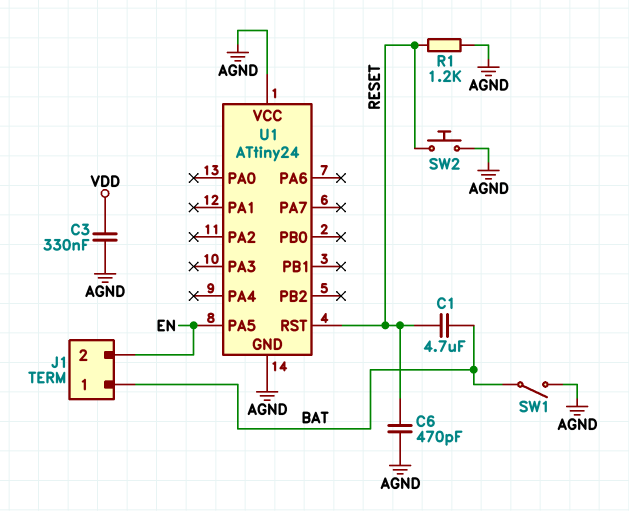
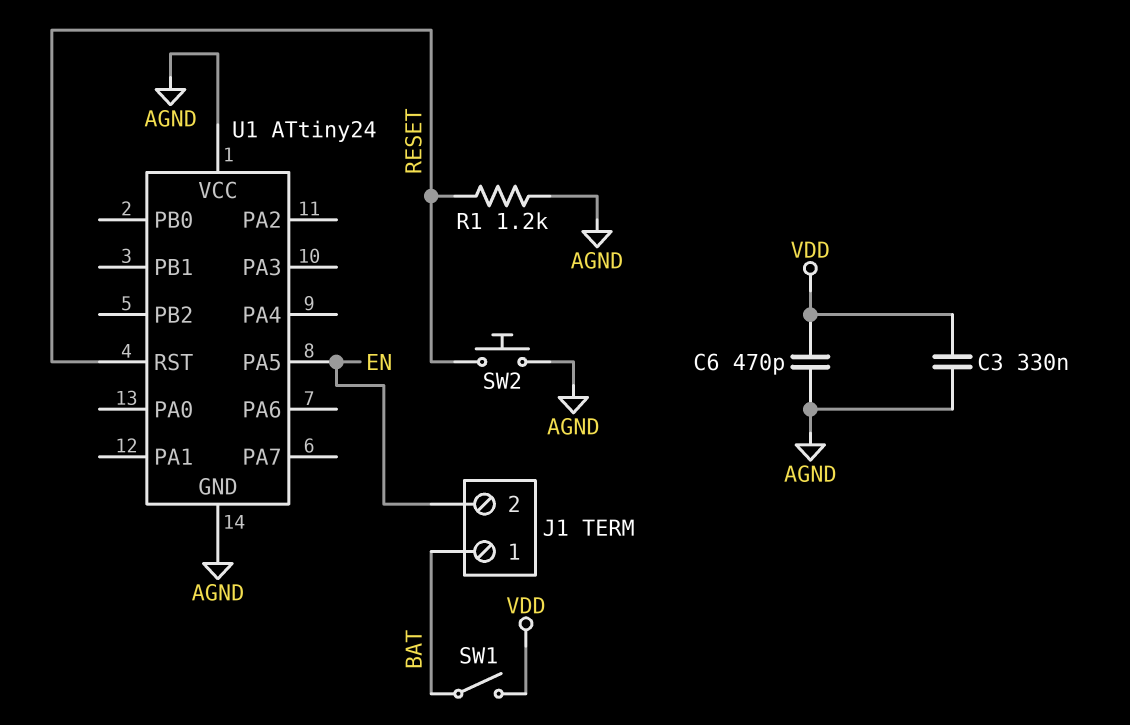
C1: 4.7uF (BAT, RESET) -> none
C6: 470pF (AGND, RESET) -> 470pF (AGND, VDD)
SW1: switch (AGND, BAT) -> switch (BAT, VDD)

